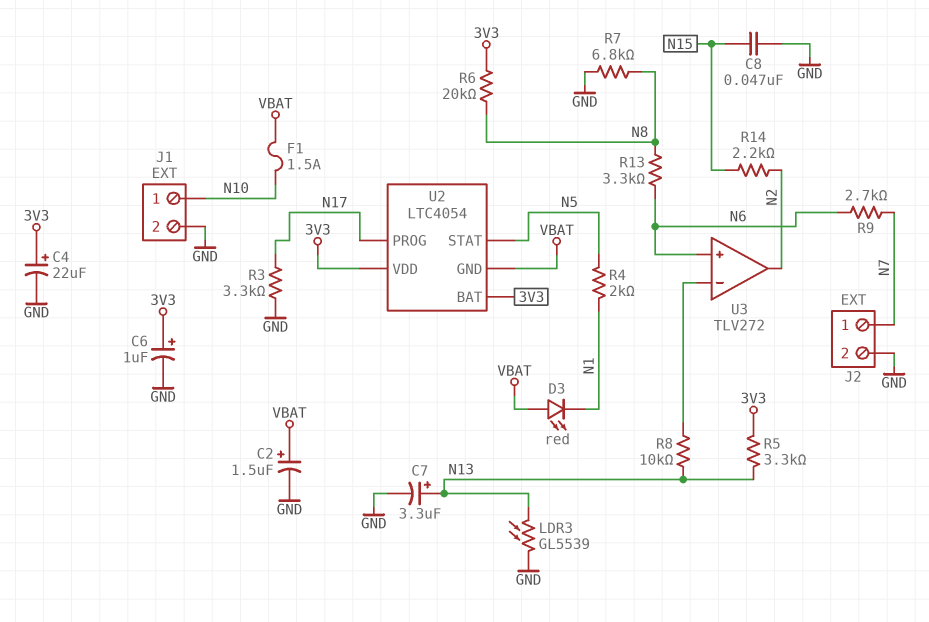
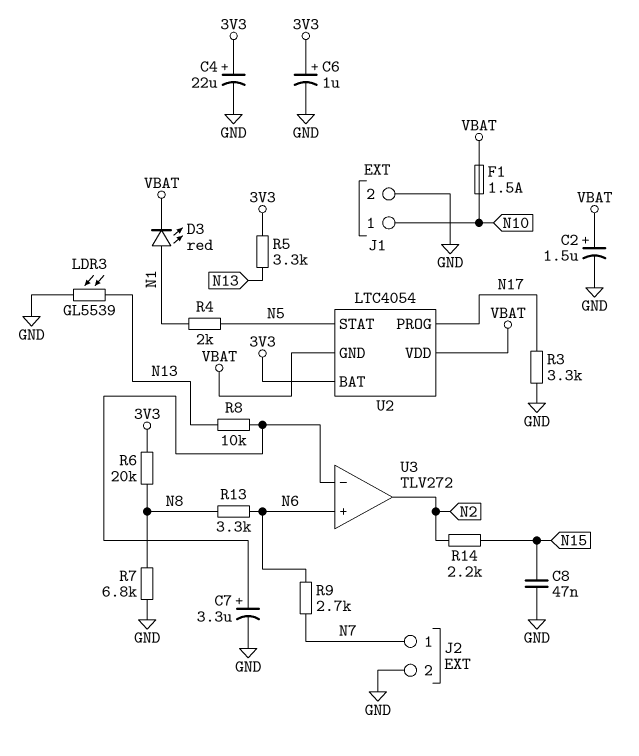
C7: 3.3uF (plus N13, minus GND) -> 3.3uF (plus U3/in-, minus GND)
D3: LED red (A VBAT, K N1) -> LED red (A N1, K VBAT)
U2 pin VDD: 3V3 -> VBAT

